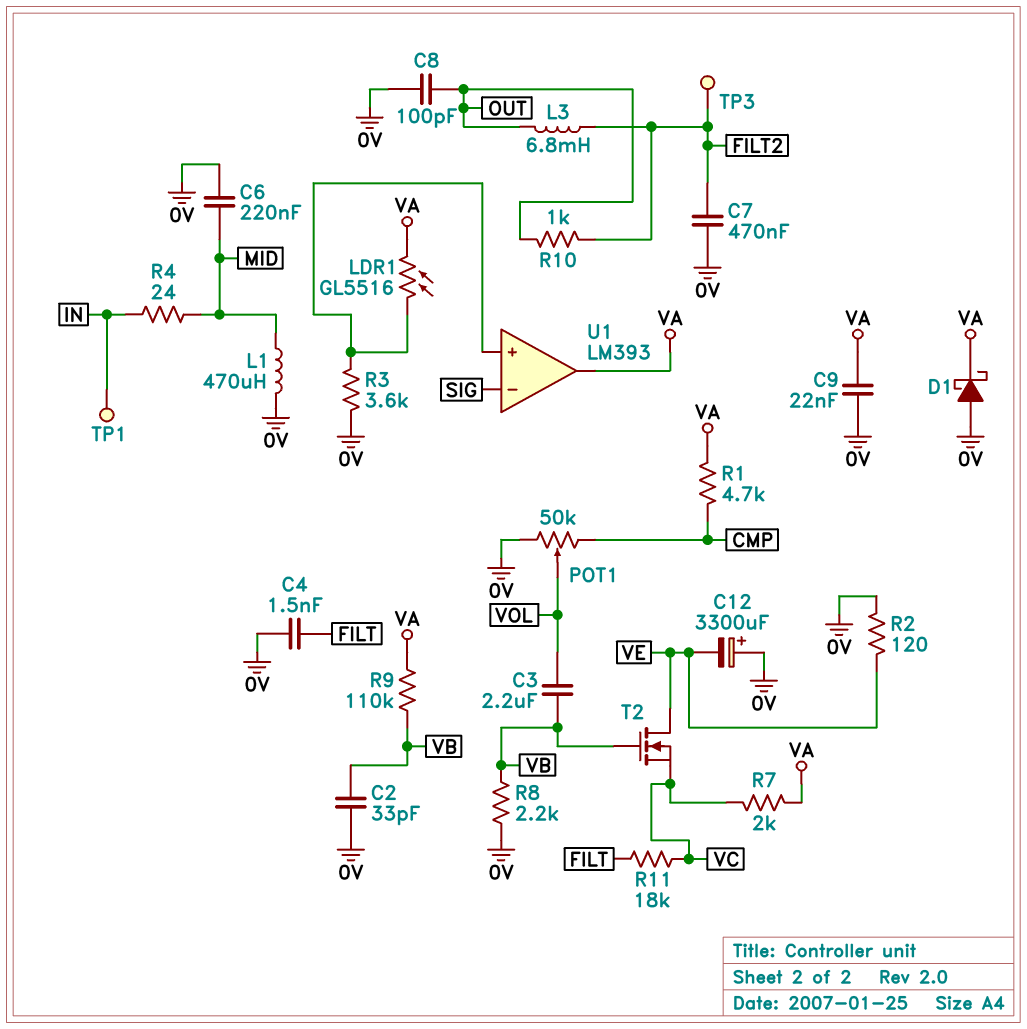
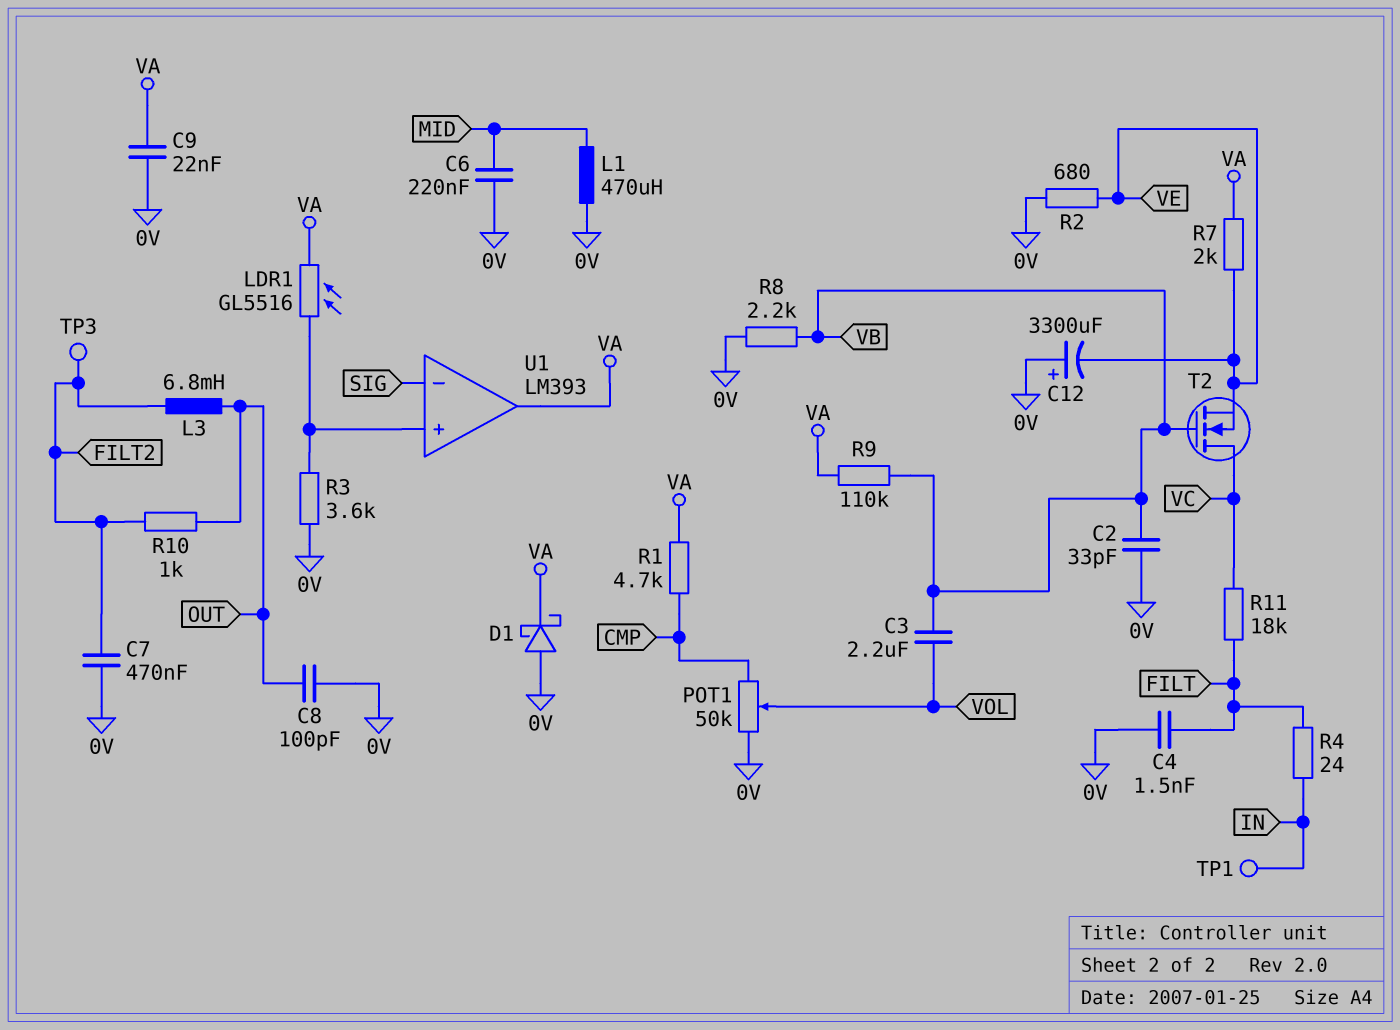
R2: 120 (0V, VE) -> 680 (0V, VE)
R4: 24 (IN, MID) -> 24 (FILT, IN)
R7: 2k (VA, VC) -> 2k (VA, VE)
T2: NMOS (G VB, D VE, S VC) -> NMOS (G VB, D VC, S VE)

